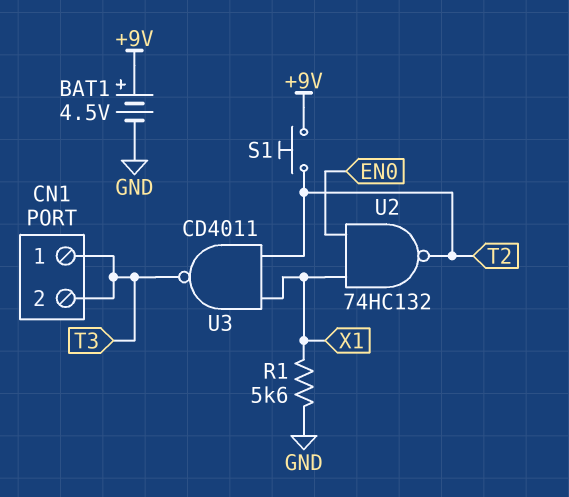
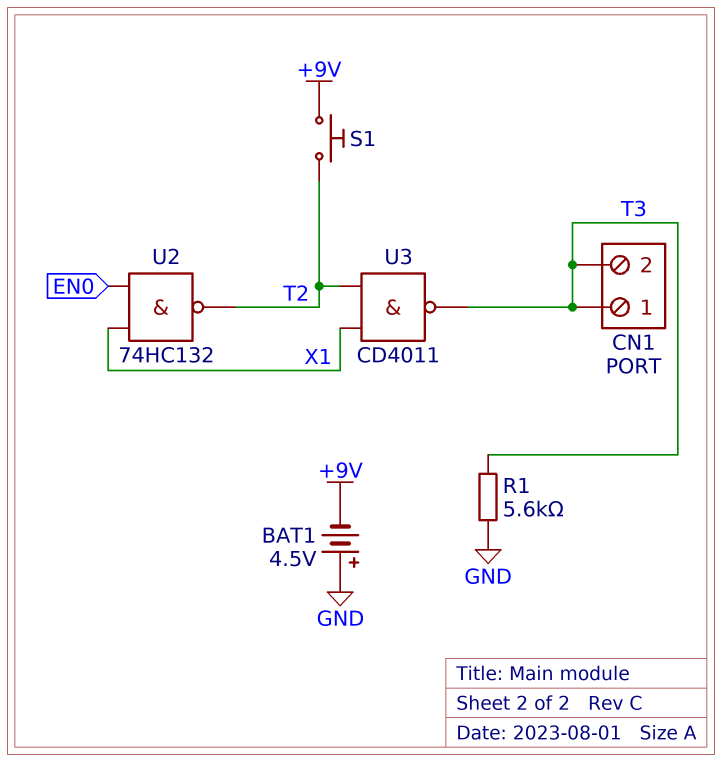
BAT1: 4.5V (plus +9V, minus GND) -> 4.5V (plus GND, minus +9V)
R1: 5.6k (GND, X1) -> 5.6k (GND, T3)

